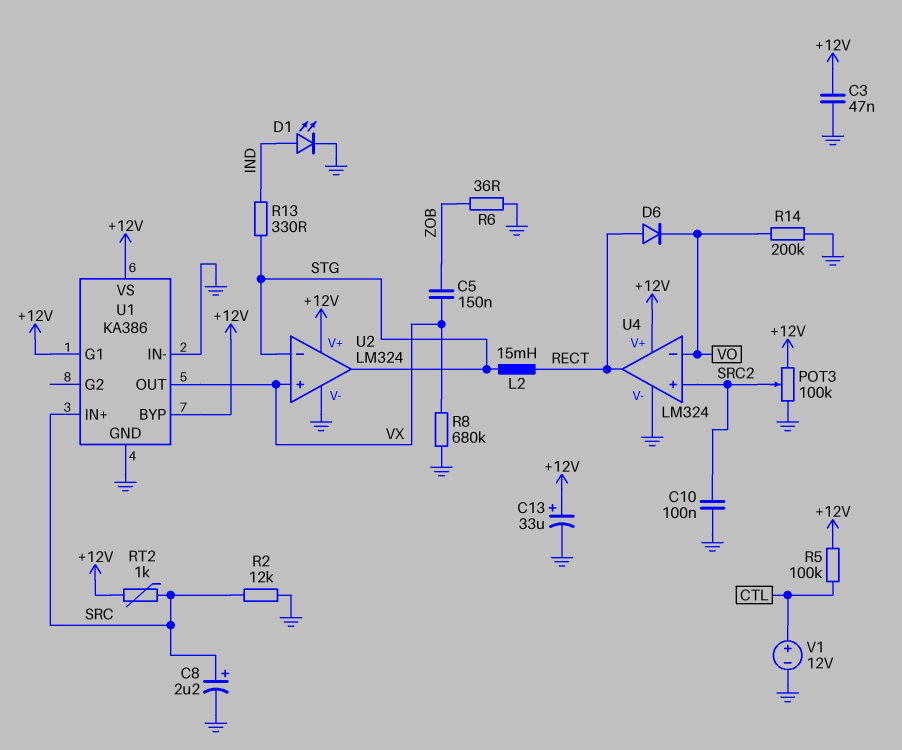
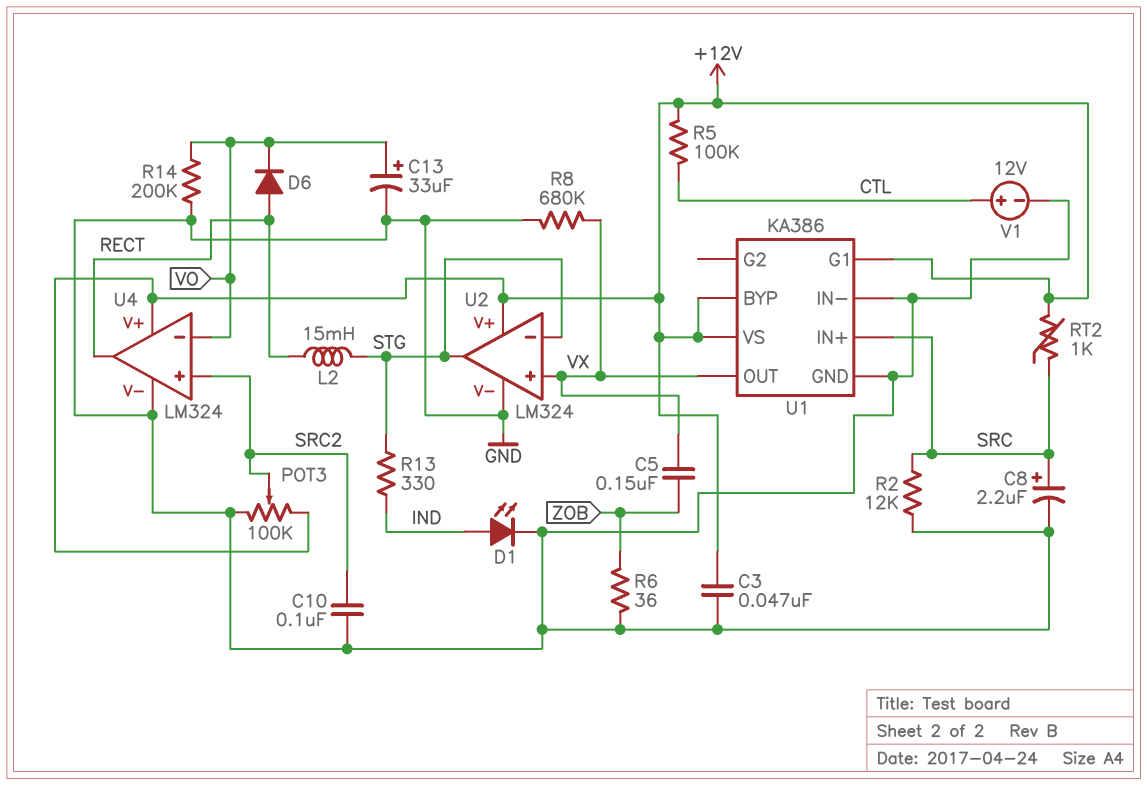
C13: 33uF (plus +12V, minus GND) -> 33uF (plus VO, minus GND)

